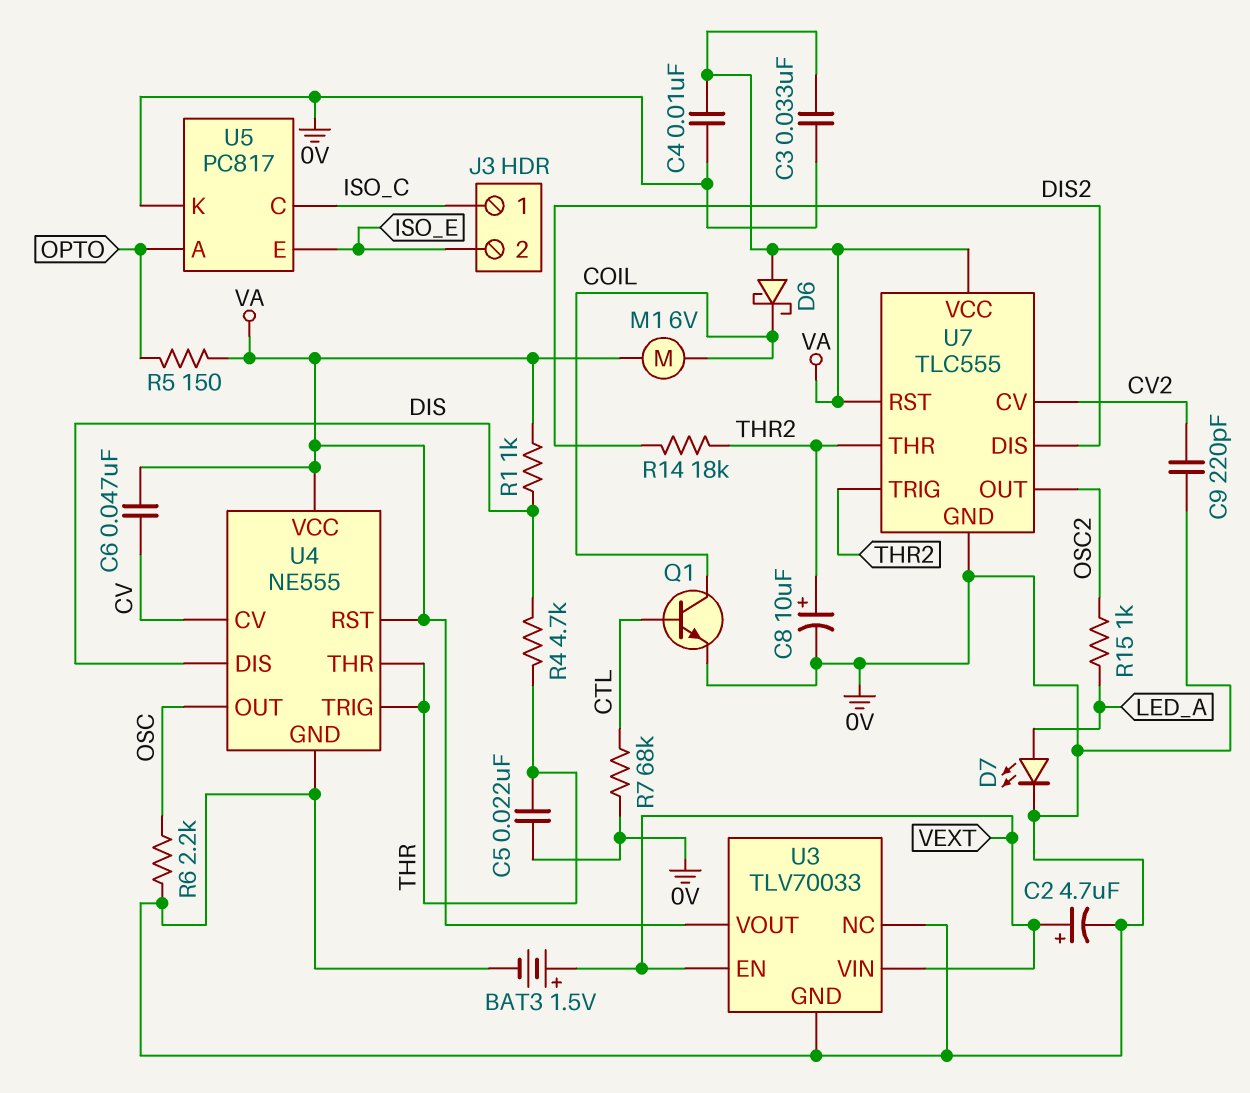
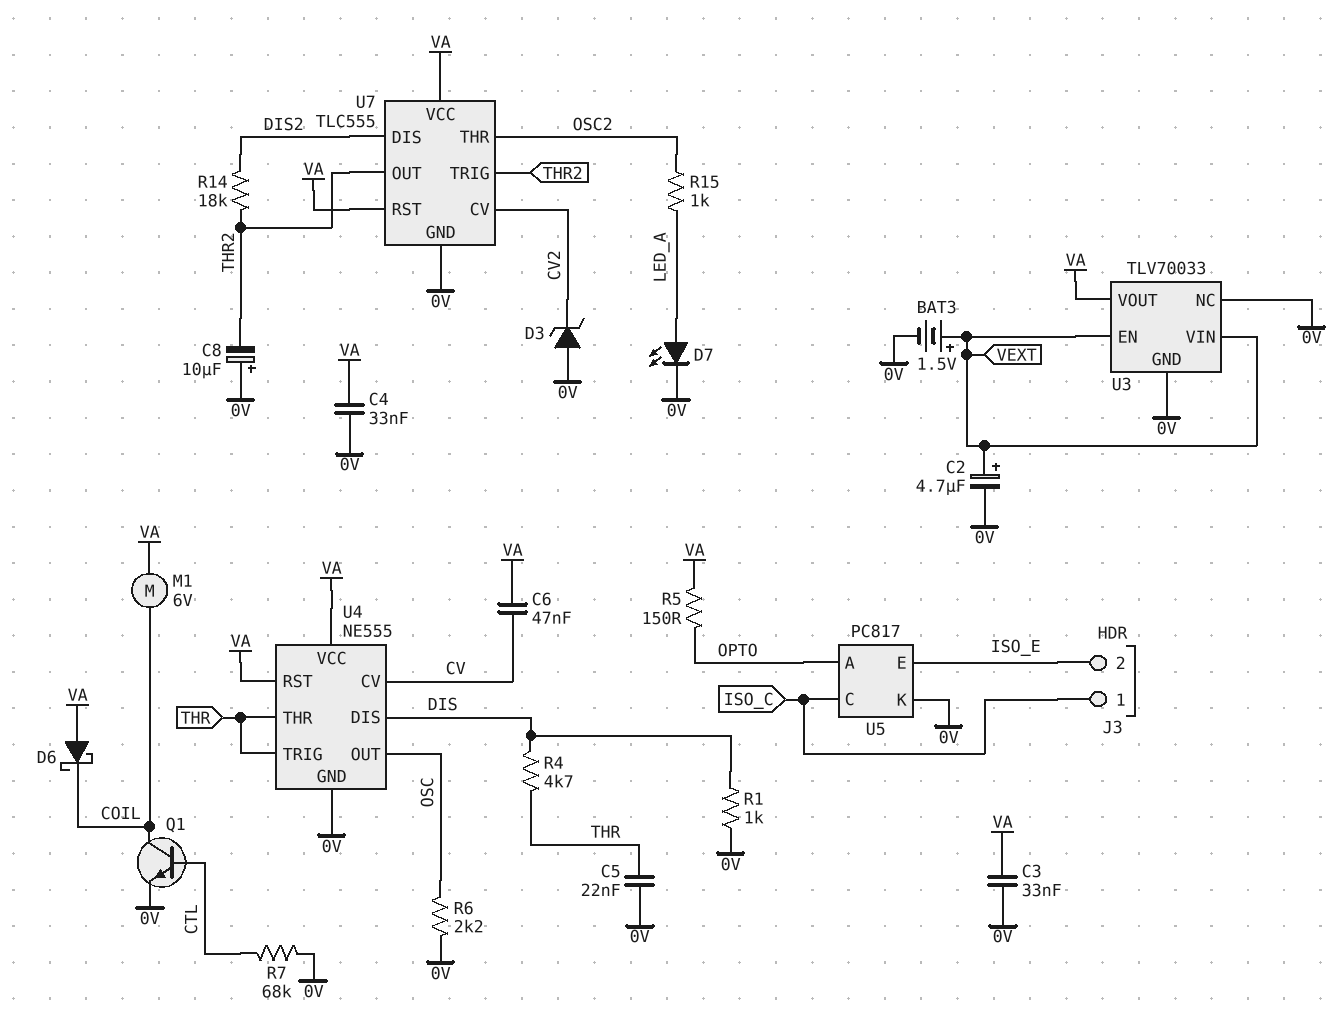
C4: 10nF (0V, VA) -> 33nF (0V, VA)
C8: 10uF (plus THR2, minus 0V) -> 10uF (plus 0V, minus THR2)
C9: 220pF (0V, CV2) -> none
D3: none -> zener (A 0V, K CV2)
R1: 1k (DIS, VA) -> 1k (0V, DIS)
U7 pin OUT: OSC2 -> THR2
U7 pin THR: THR2 -> OSC2

